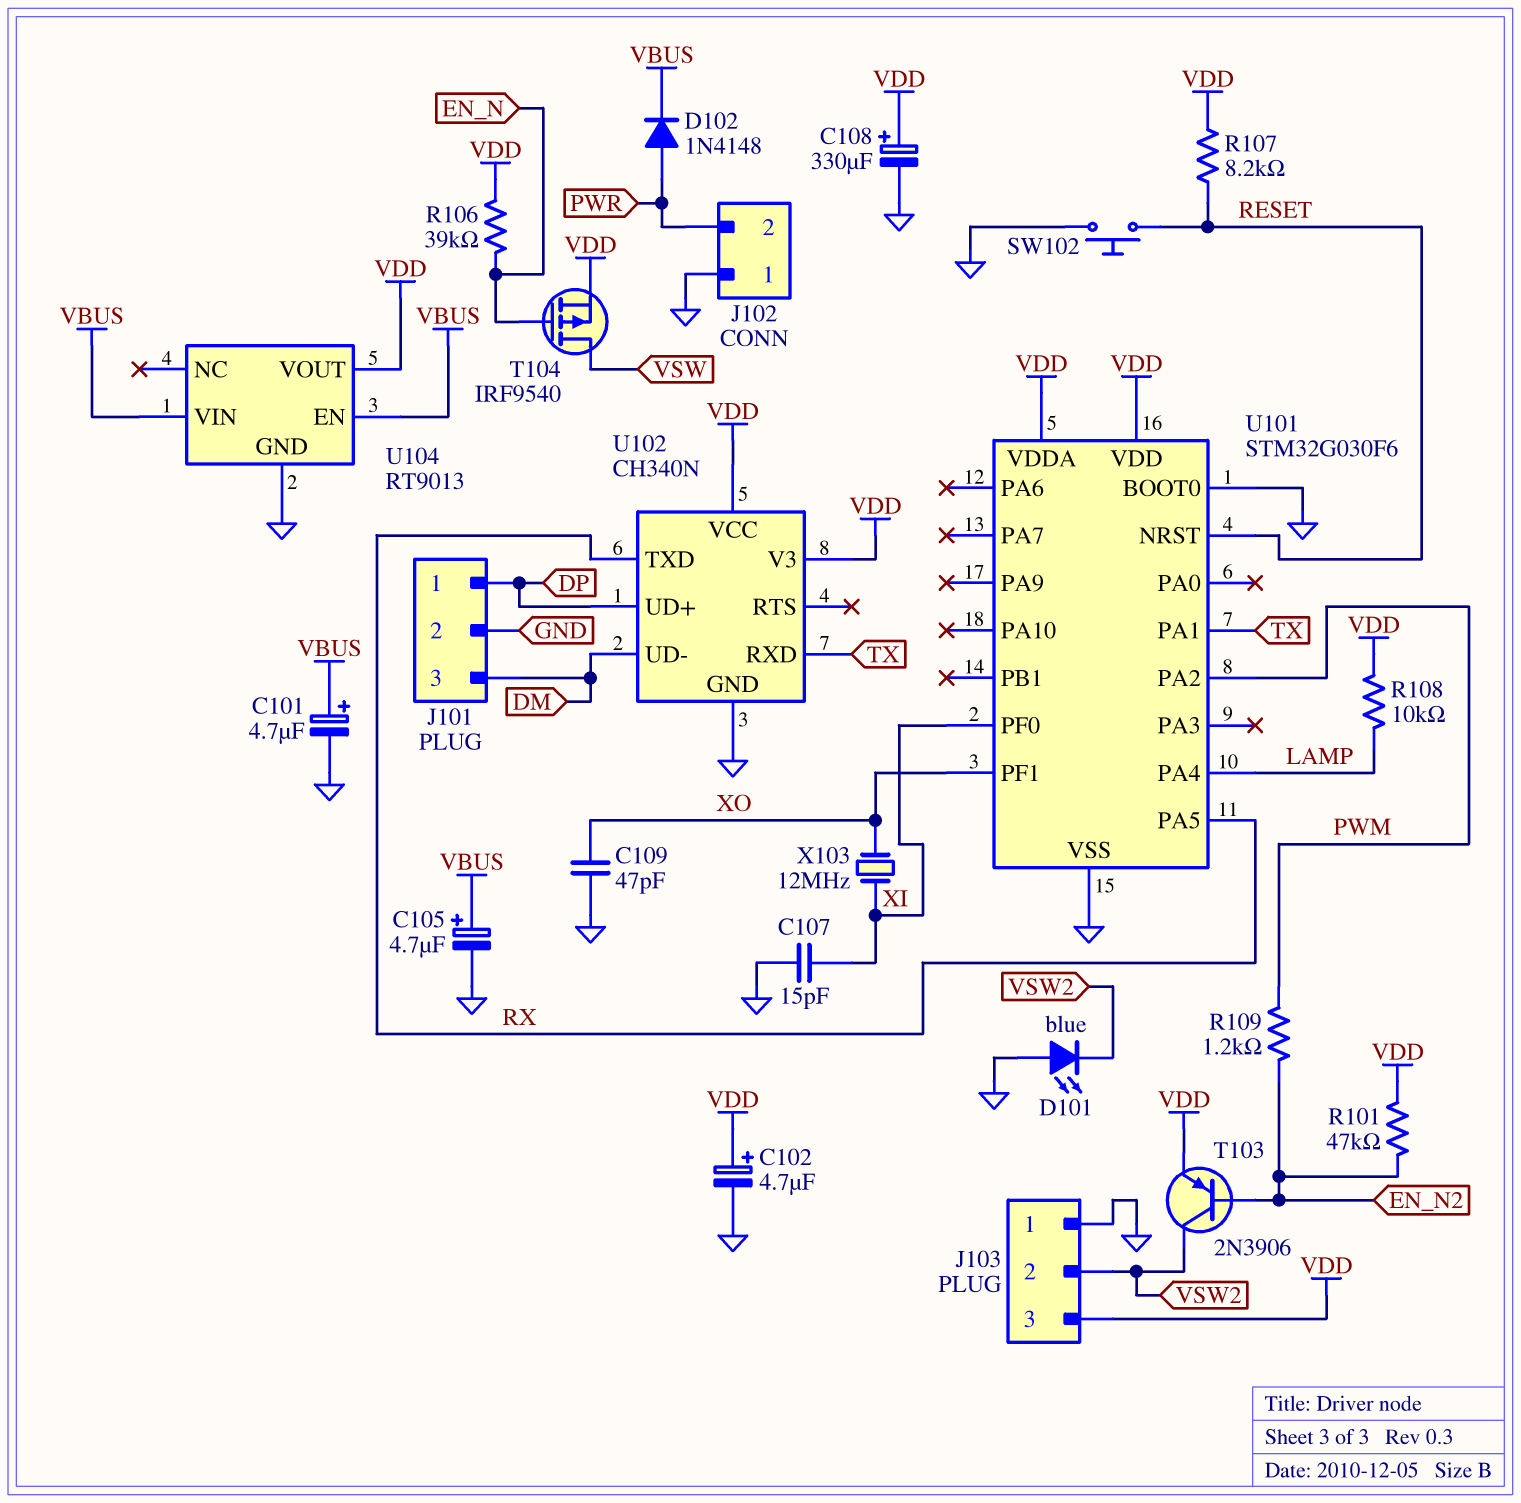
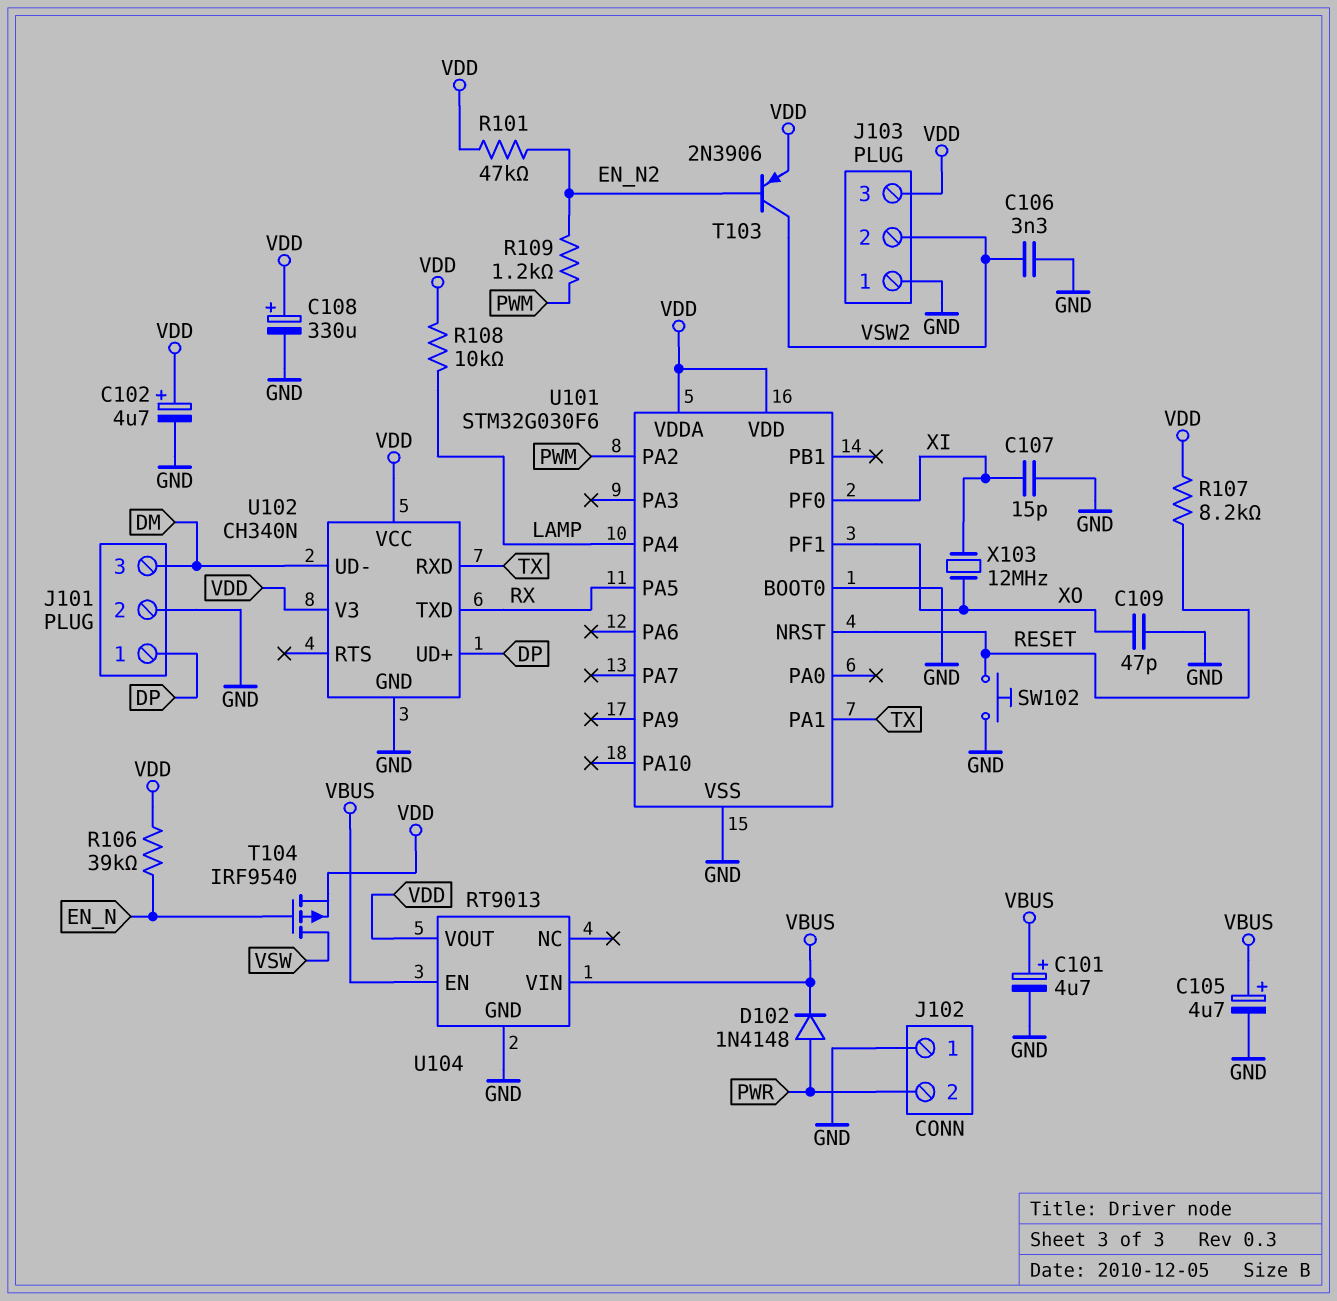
C106: none -> 3.3nF (GND, VSW2)
D101: LED blue (A GND, K VSW2) -> none

